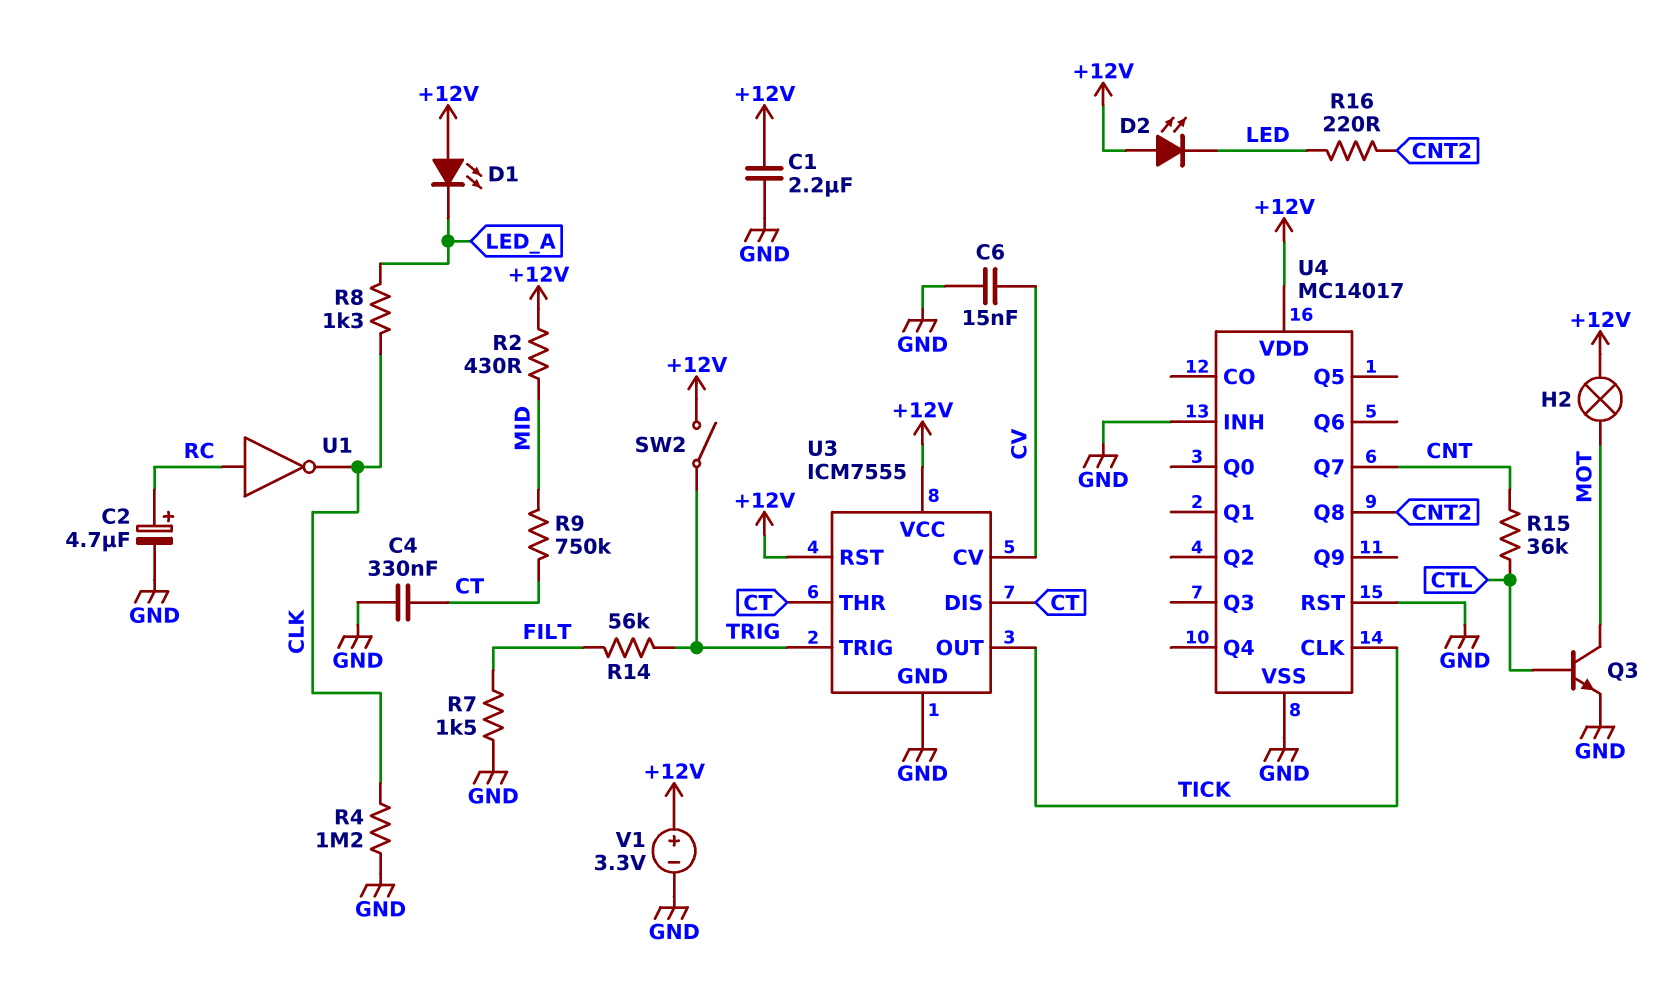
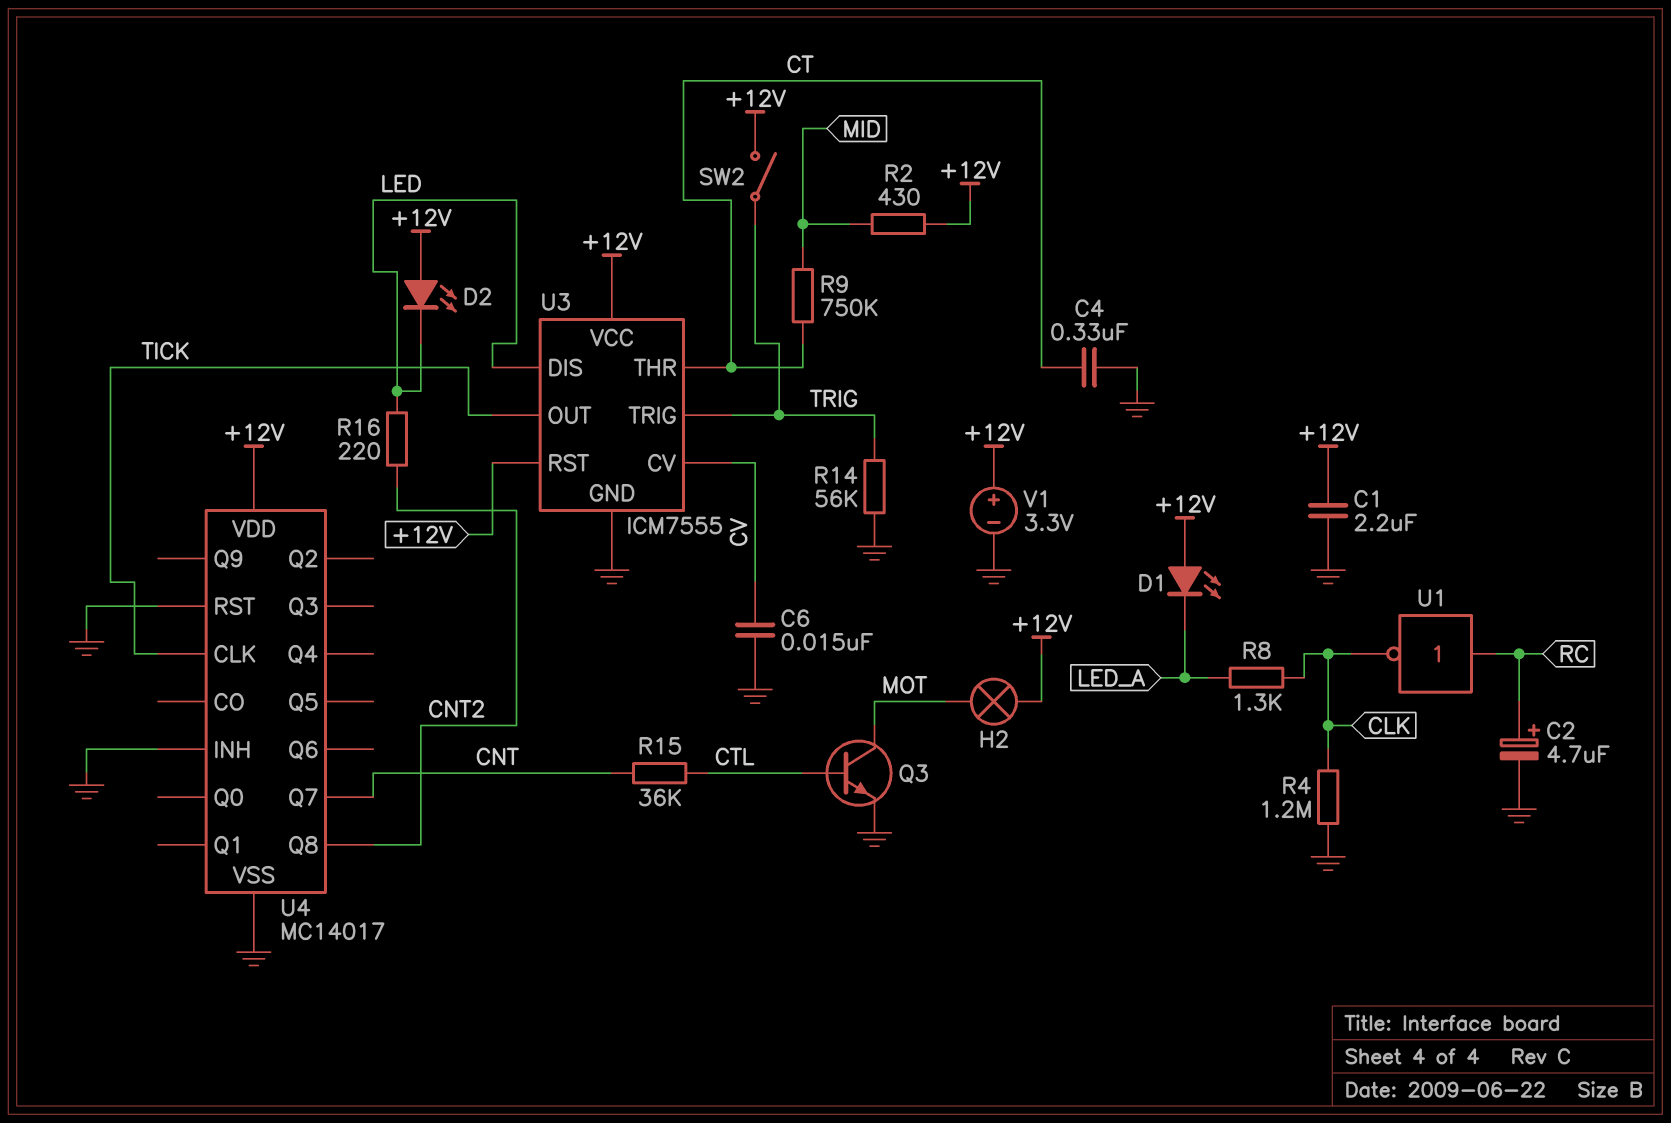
R7: 1.5k (FILT, GND) -> none
R14: 56k (FILT, TRIG) -> 56k (GND, TRIG)
U3 pin DIS: CT -> LED

